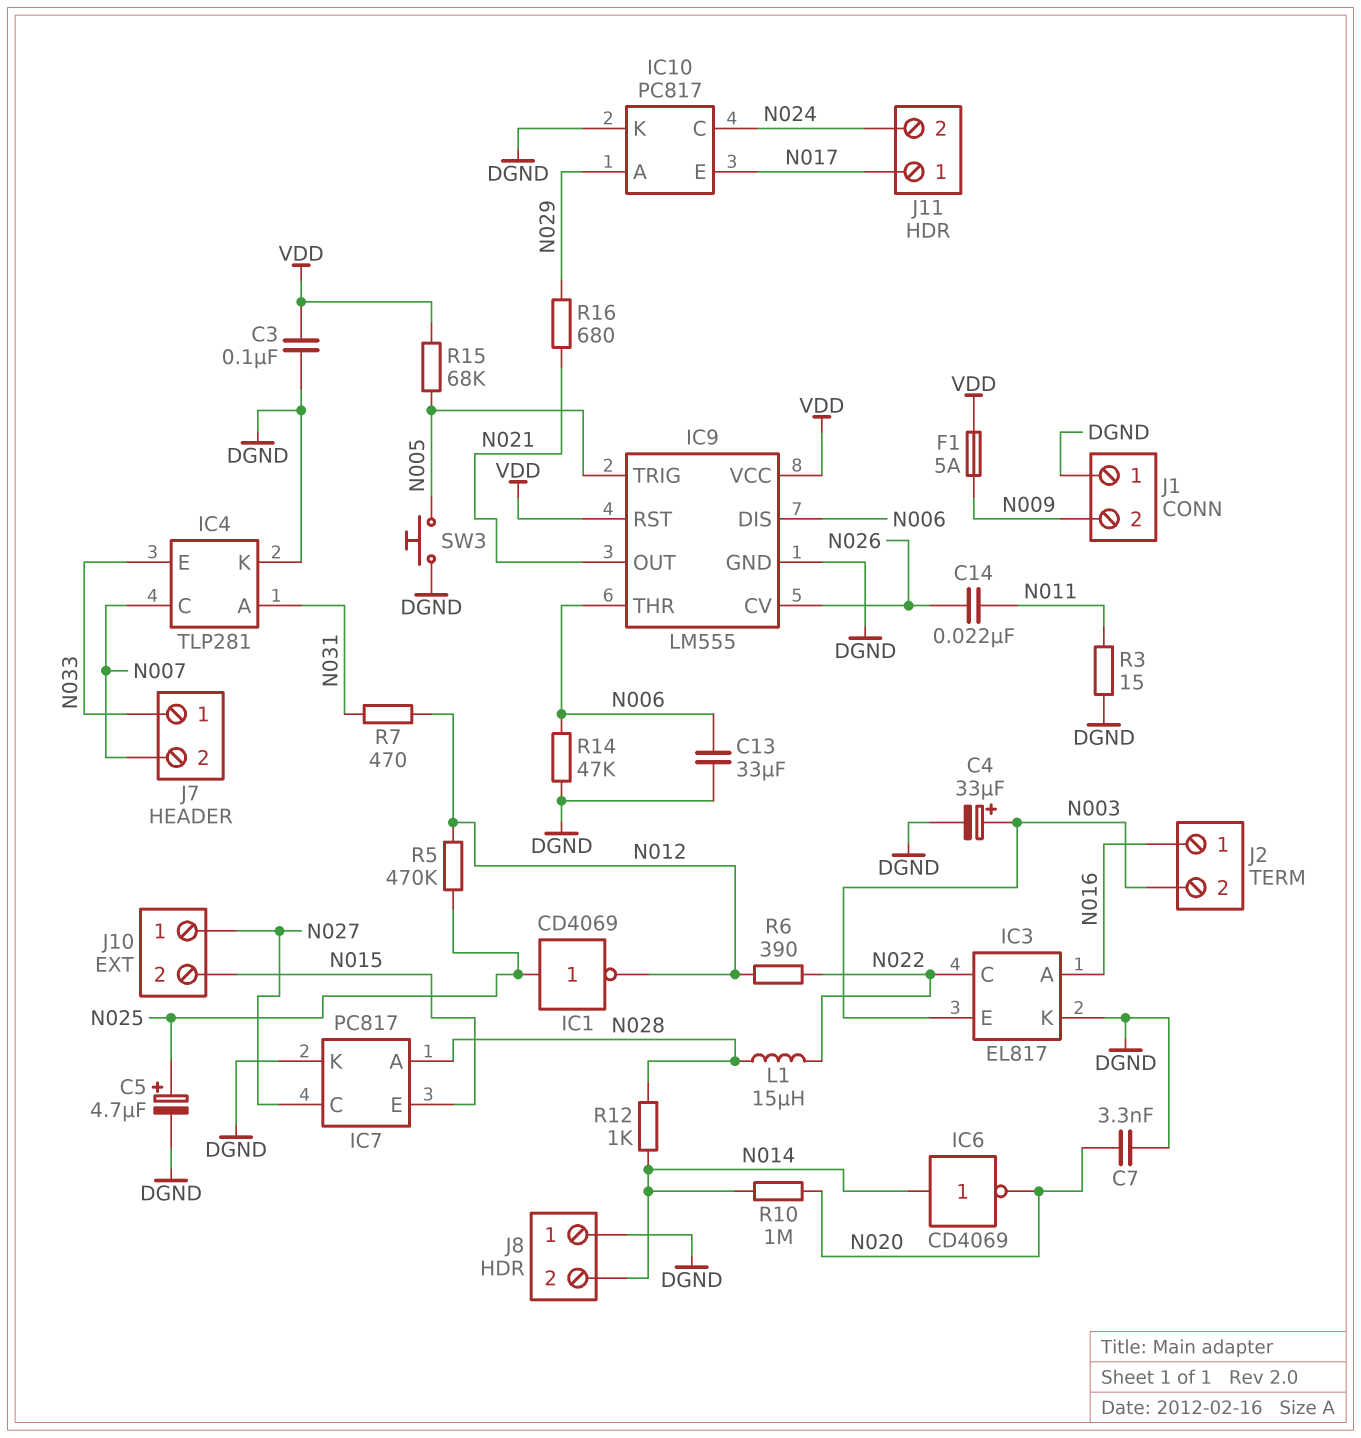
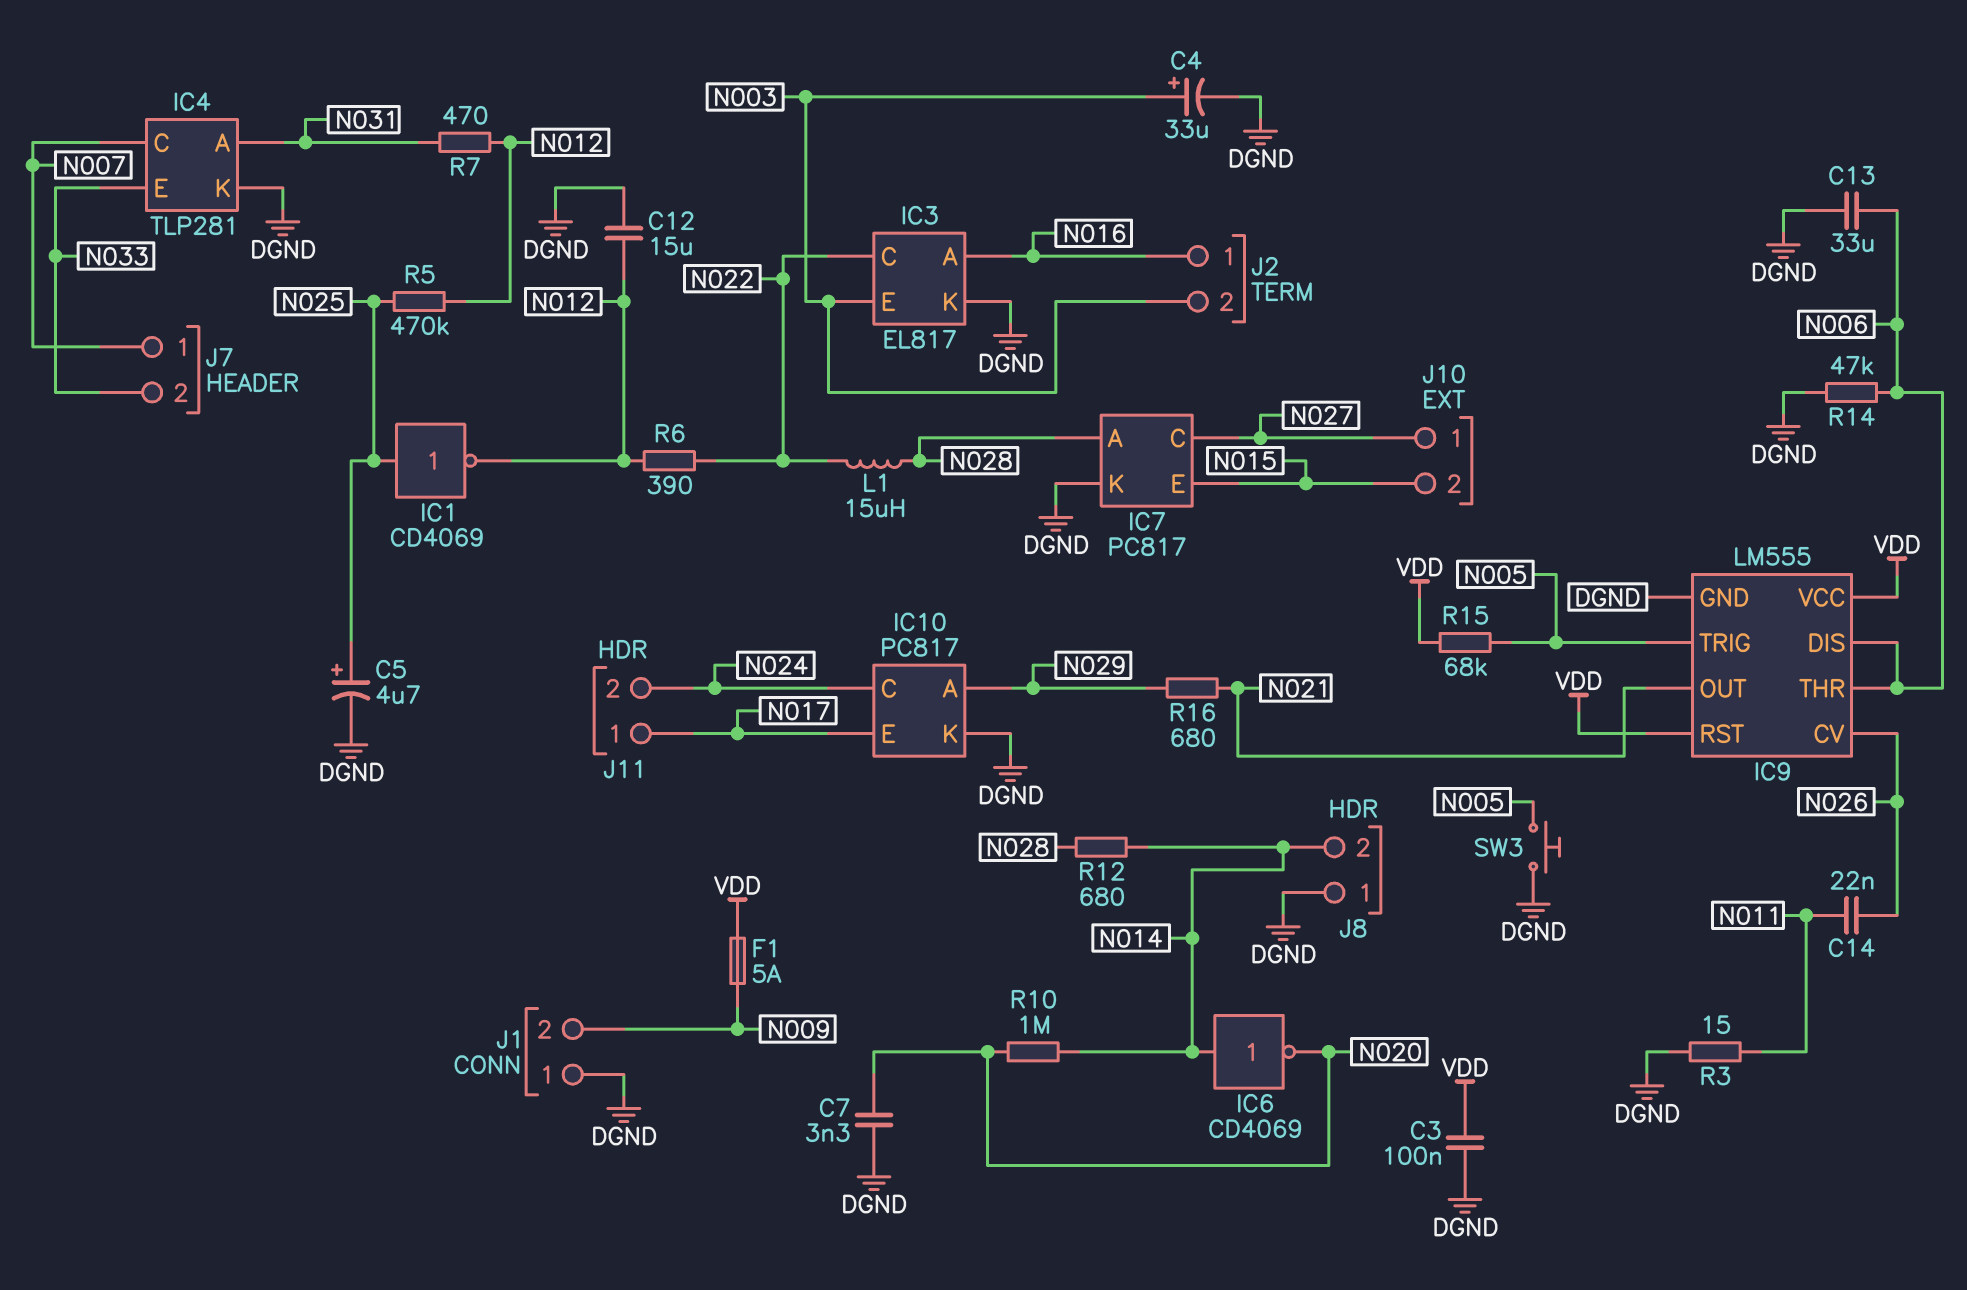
C12: none -> 15uF (DGND, N012)
J7 pin 1: N033 -> N007
J7 pin 2: N007 -> N033
R12: 1k (N014, N028) -> 680 (N014, N028)

